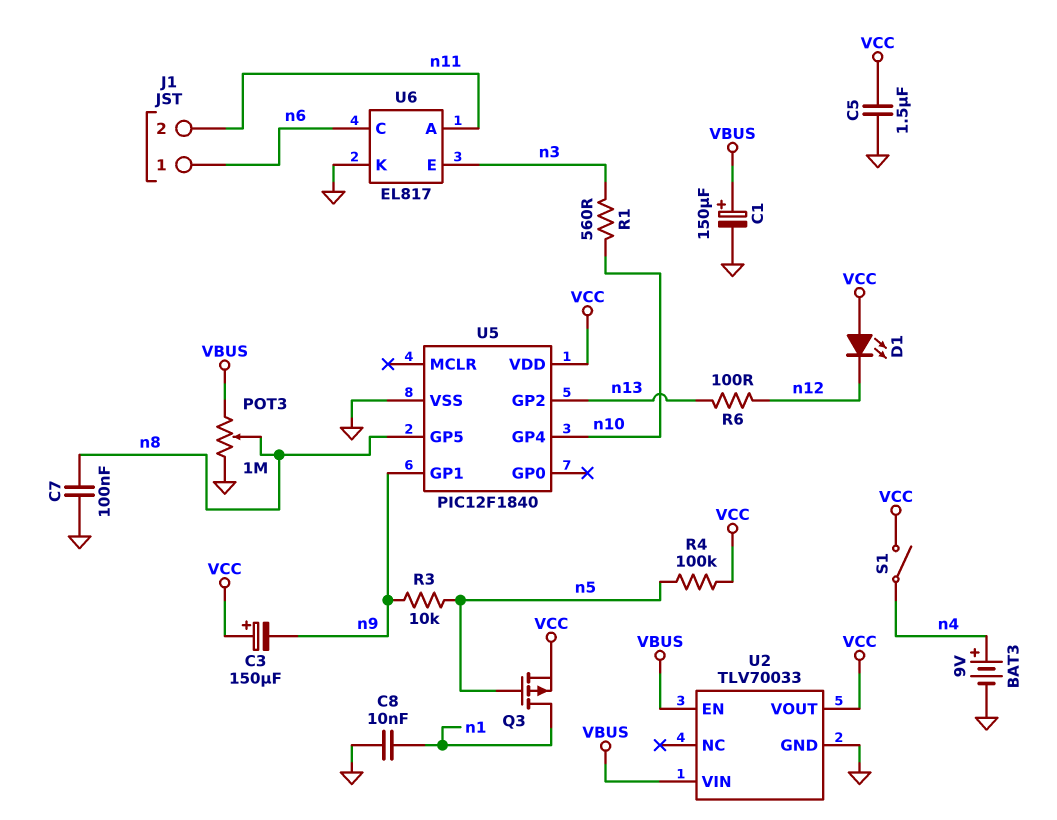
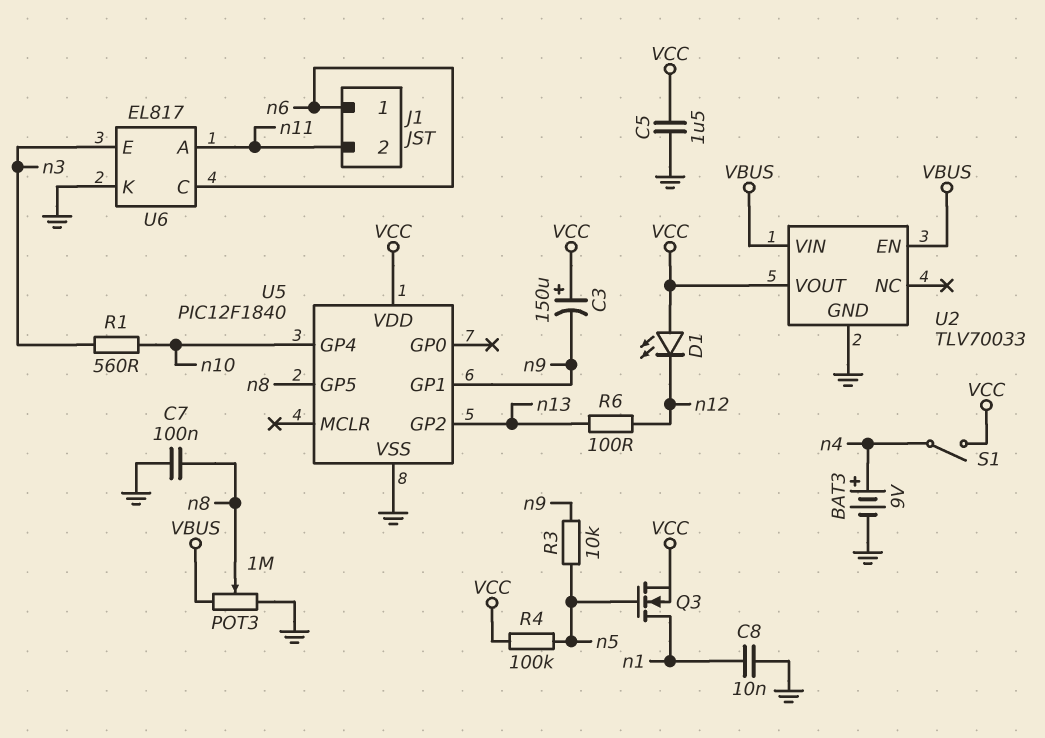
C1: 150uF (plus VBUS, minus GND) -> none
Q3: PMOS (G n5, D n1, S VCC) -> NMOS (G n5, D n1, S VCC)

